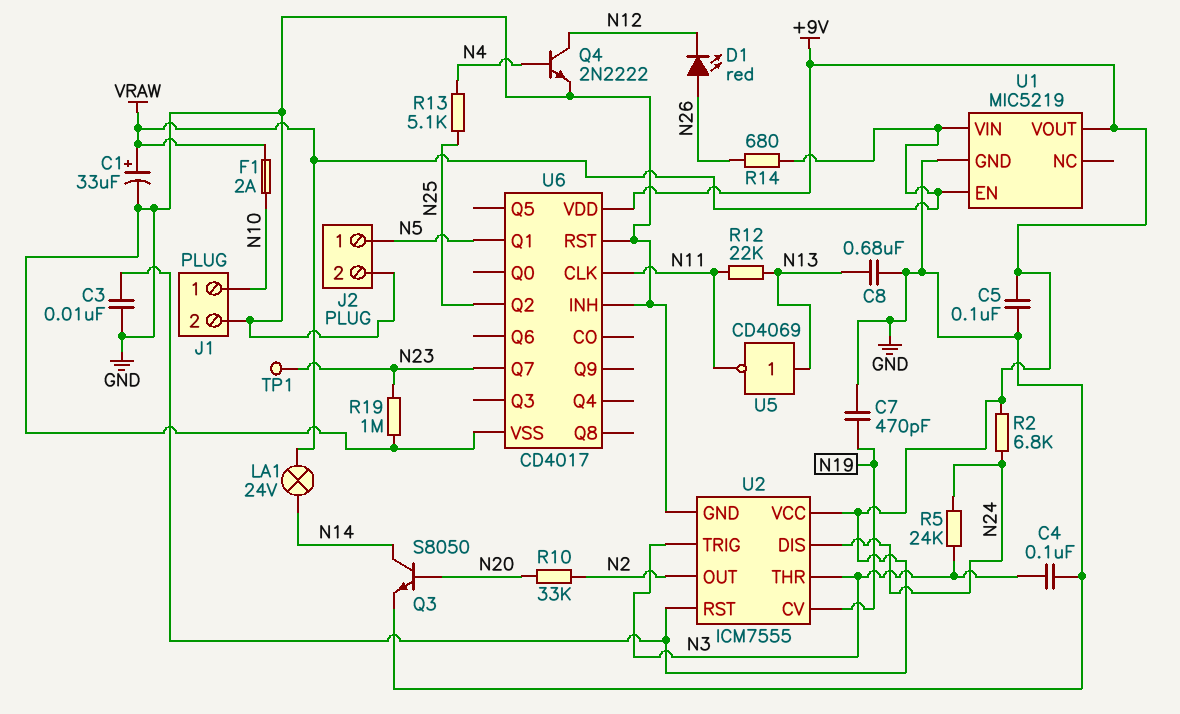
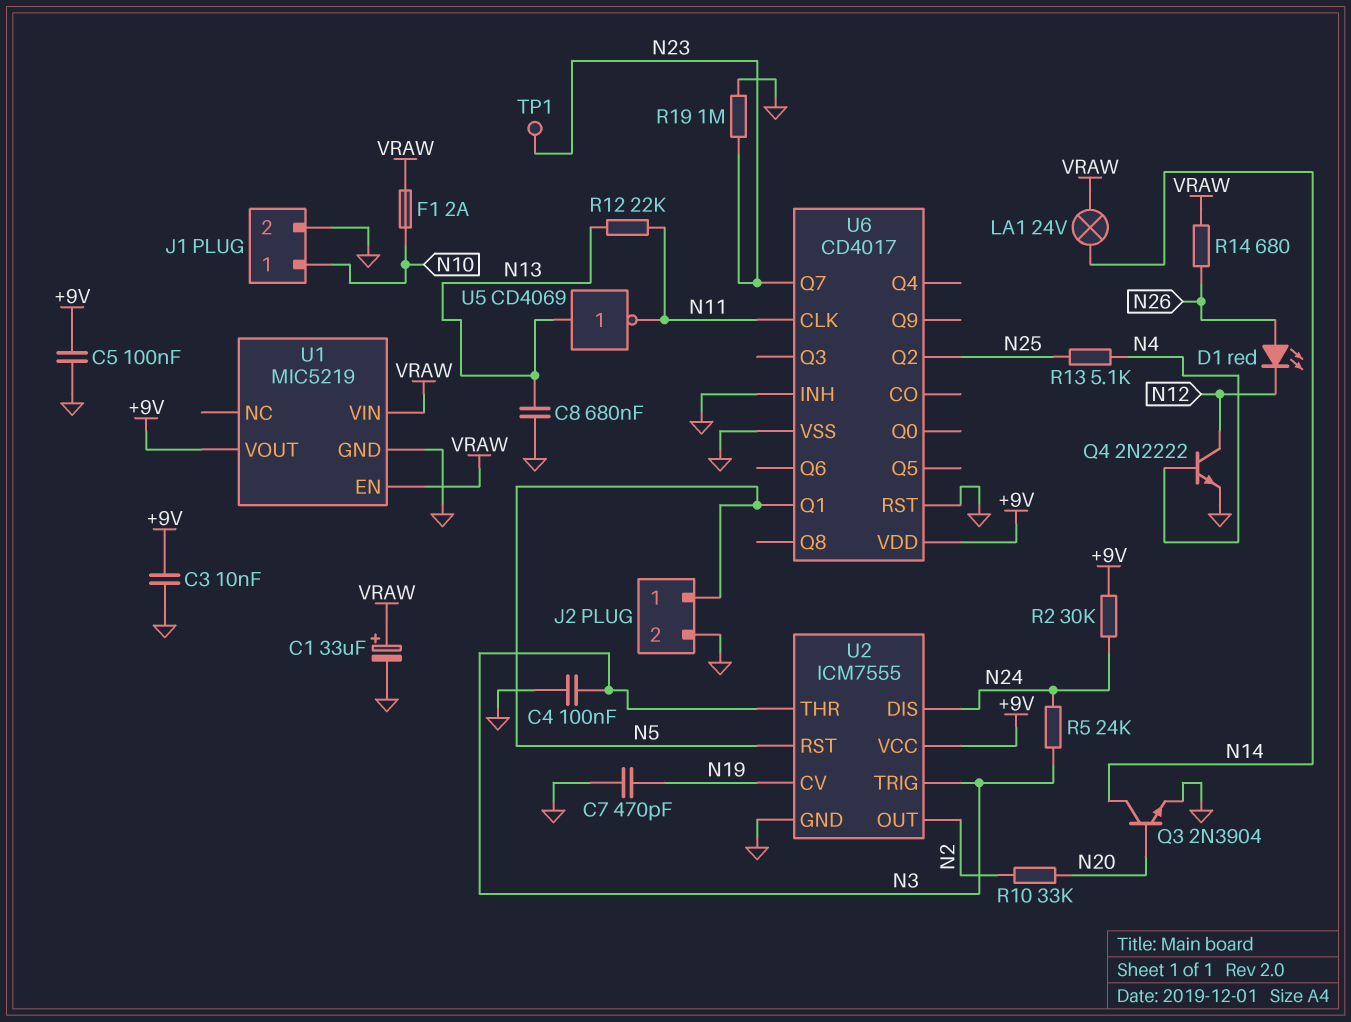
Q3: NPN S8050 (B N20, C N14, E GND) -> NPN 2N3904 (B N20, C N14, E GND)
R2: 6.8k (+9V, N24) -> 30k (+9V, N24)
U2 pin RST: +9V -> N5

